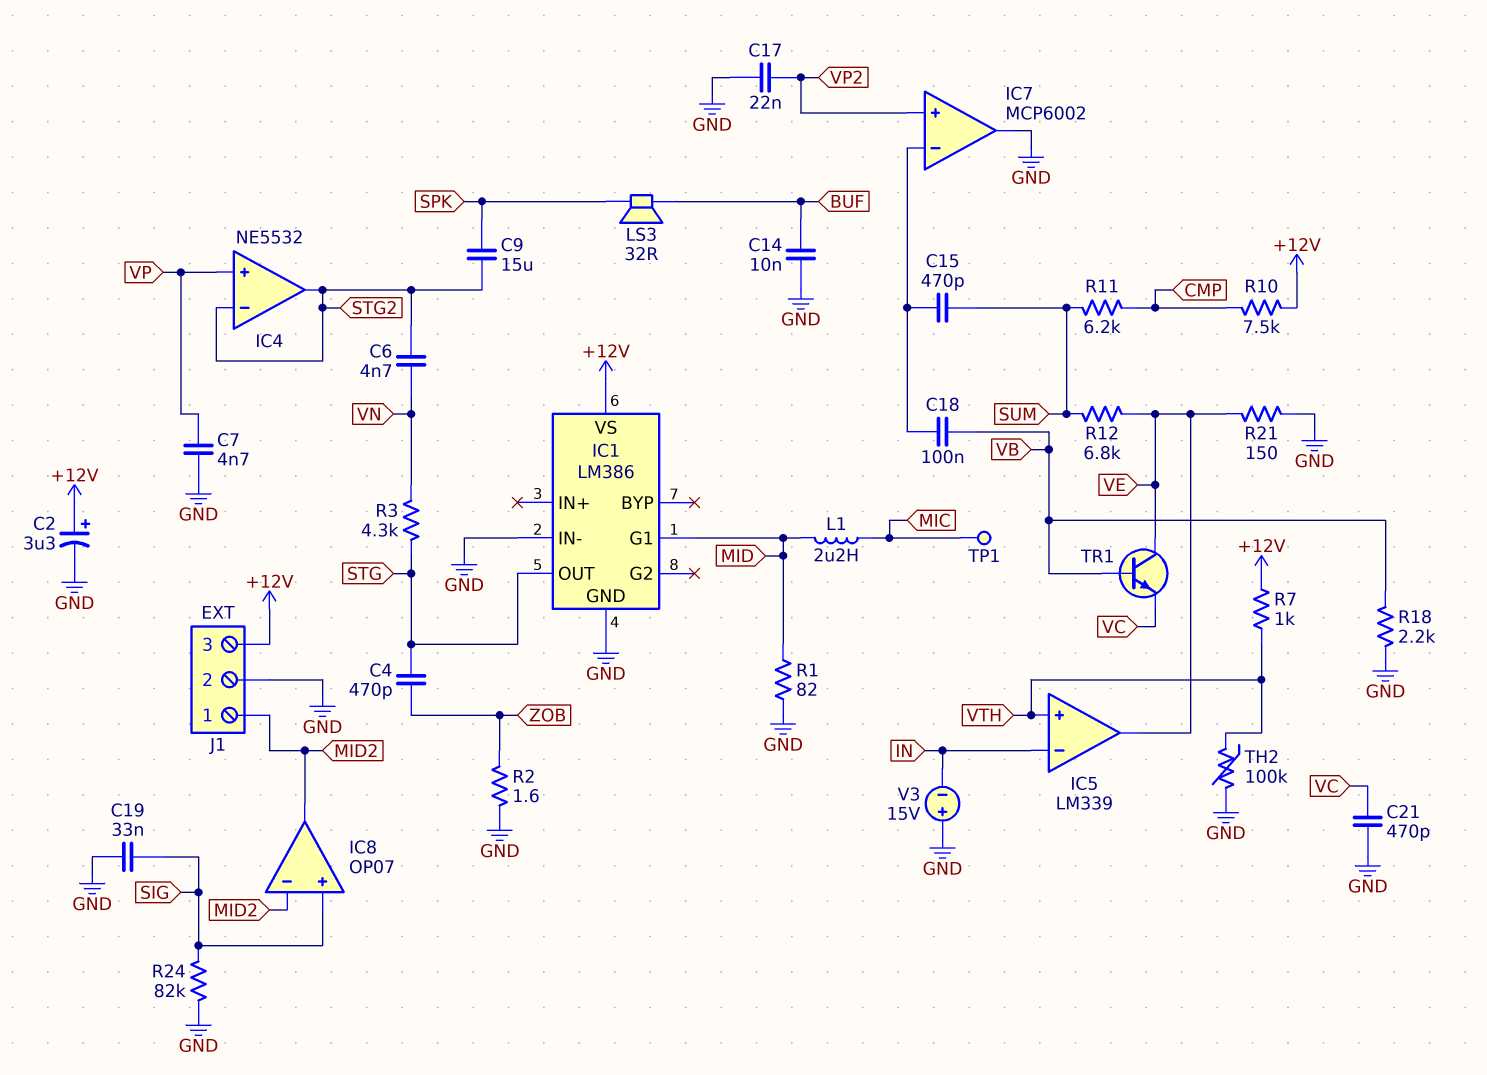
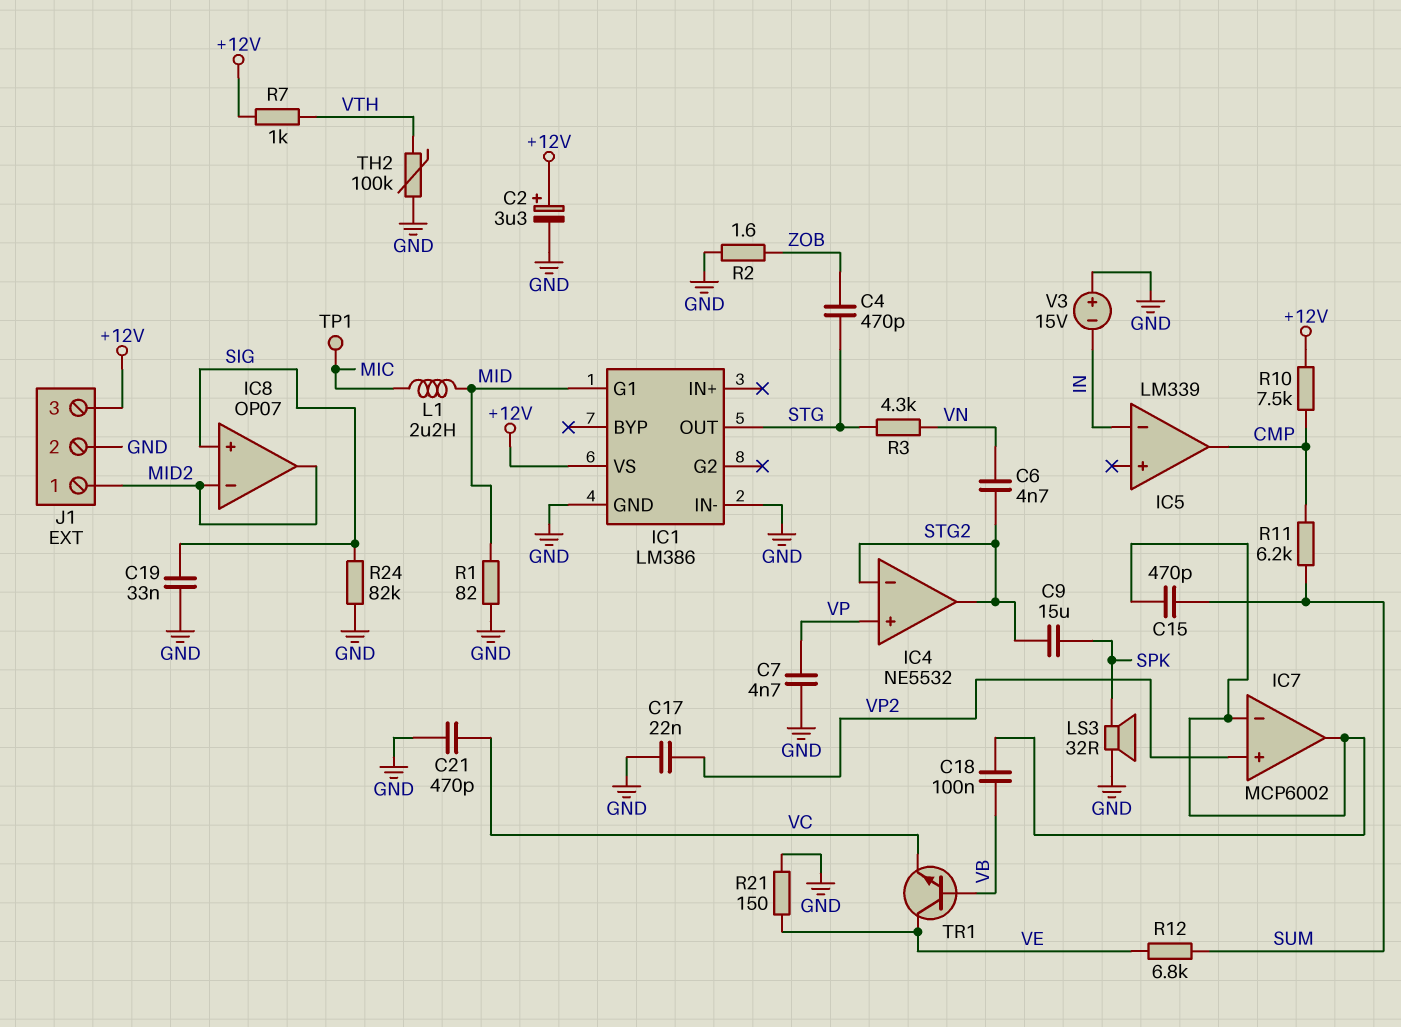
C14: 10nF (BUF, GND) -> none
IC5 pin in+: VTH -> none
IC5 pin out: VE -> CMP
IC7 pin out: GND -> IC7/in-
LS3: speaker 32R (BUF, SPK) -> speaker 32R (GND, SPK)
R18: 2.2k (GND, VB) -> none

